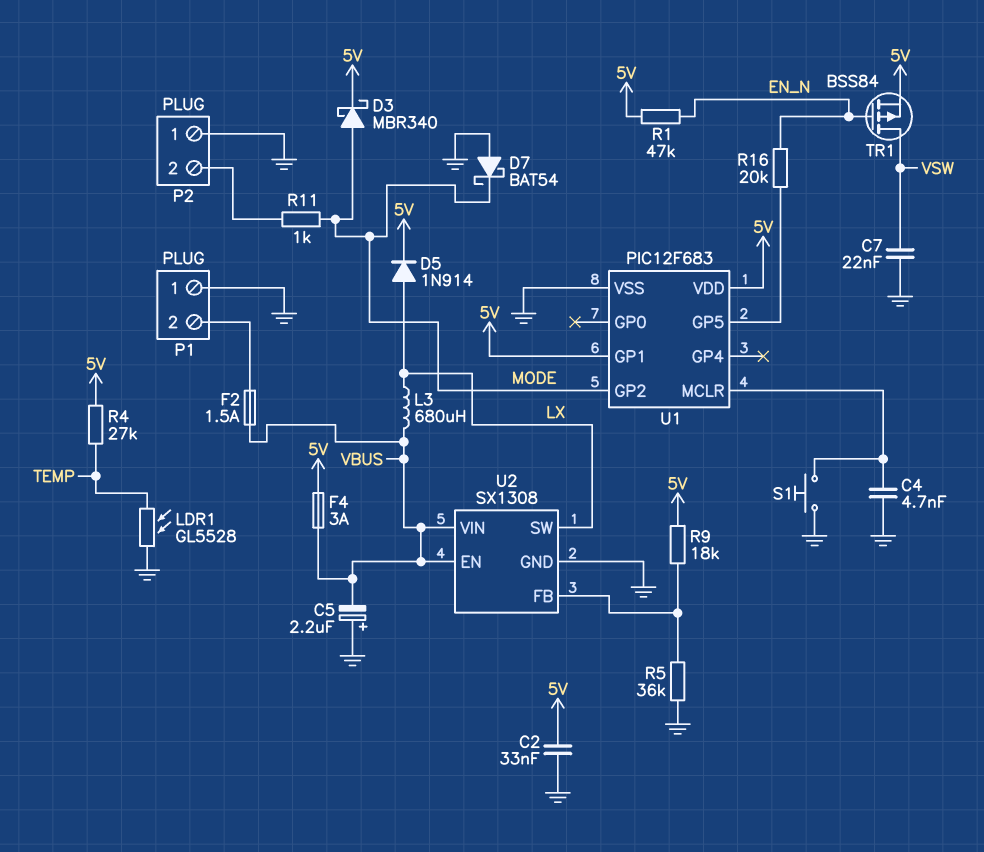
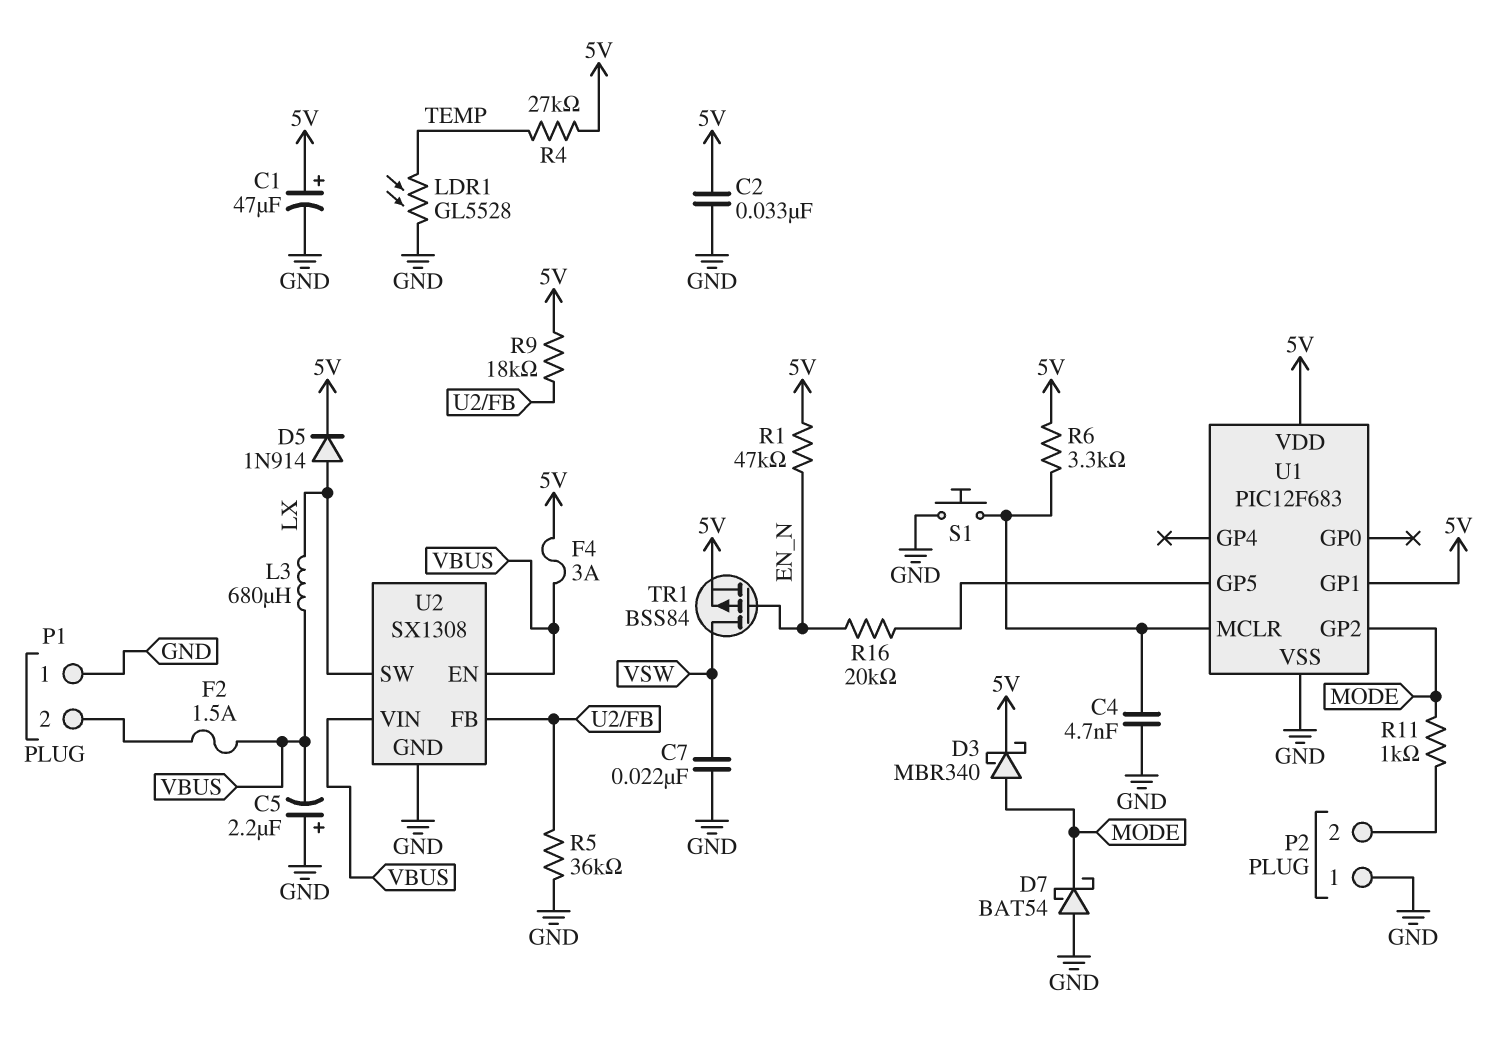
C1: none -> 47uF (plus 5V, minus GND)
R6: none -> 3.3k (5V, U1/MCLR)

